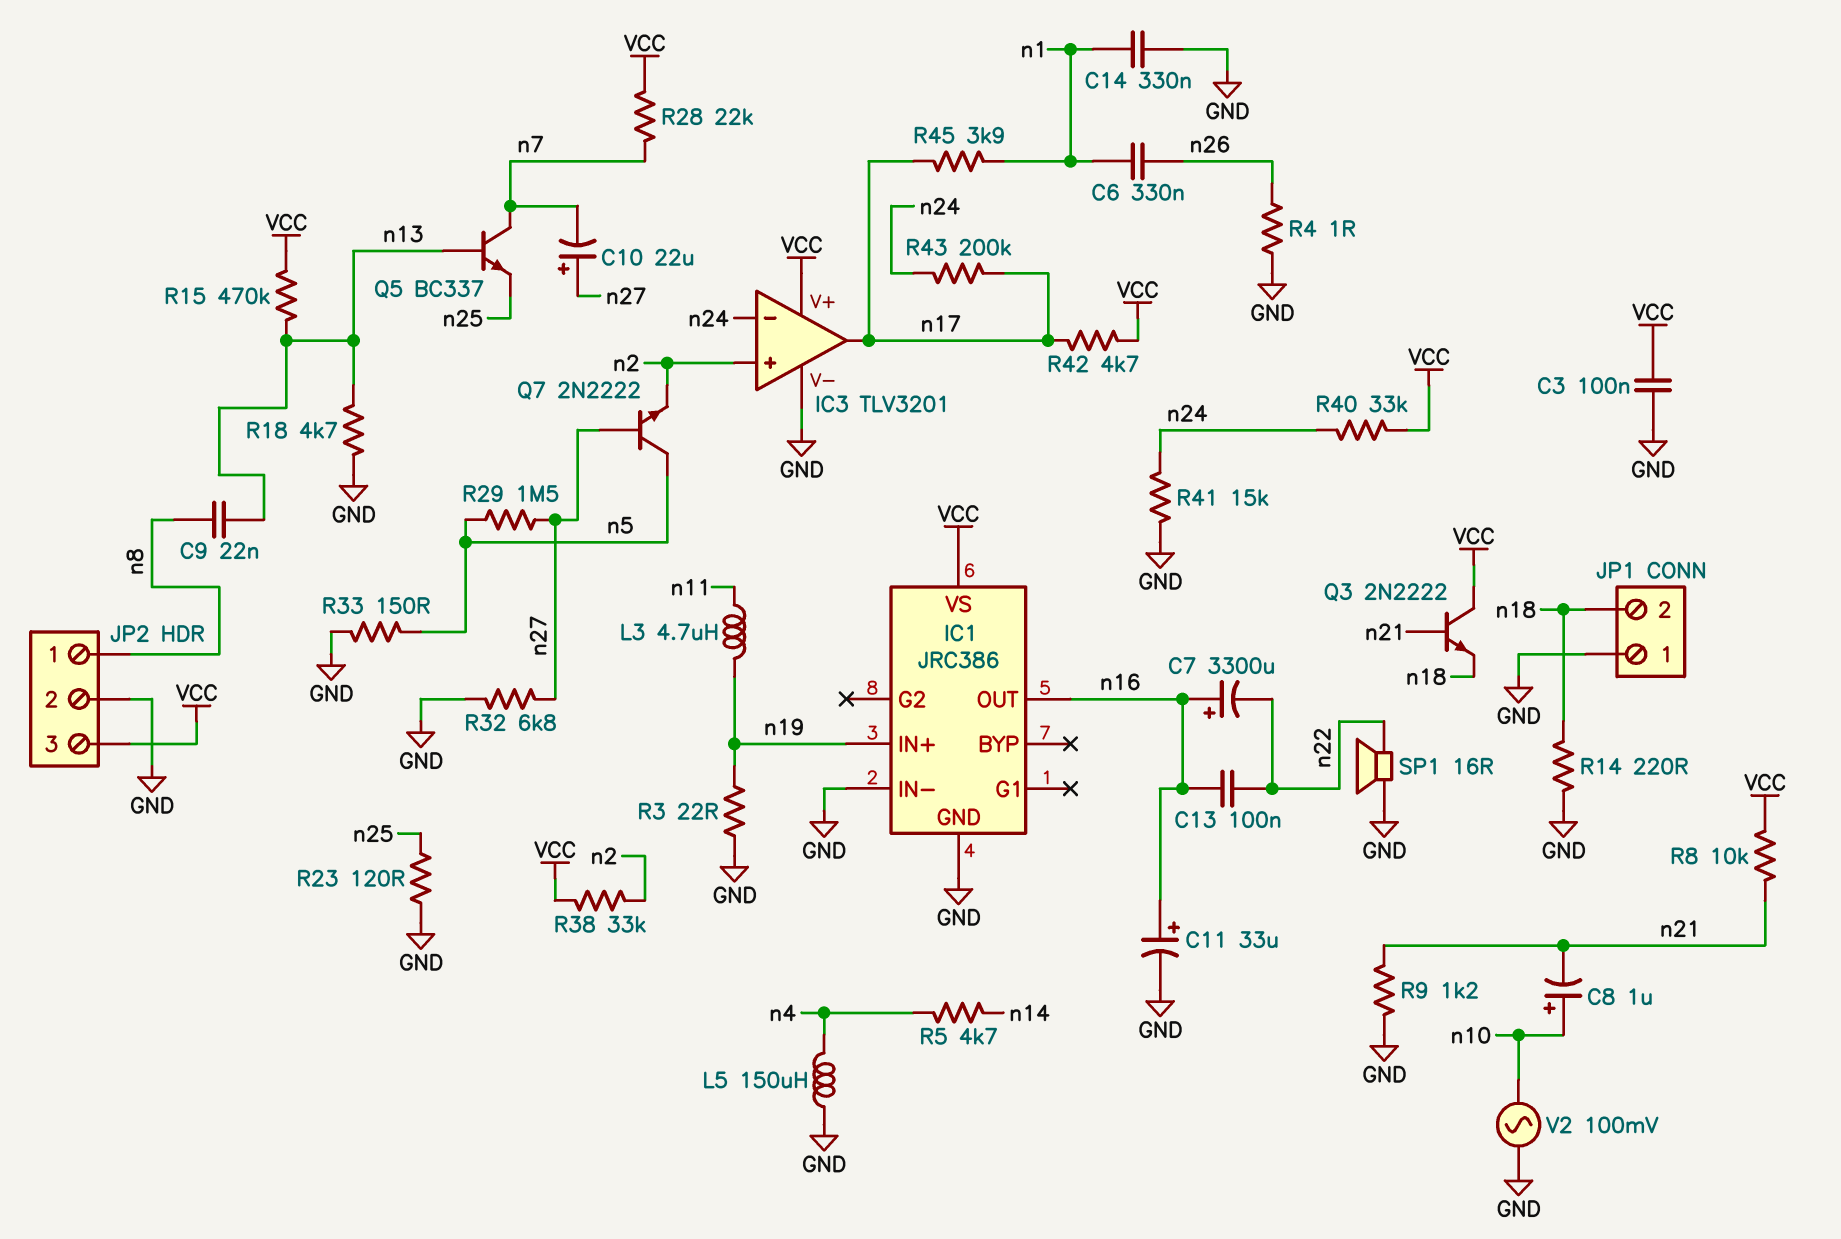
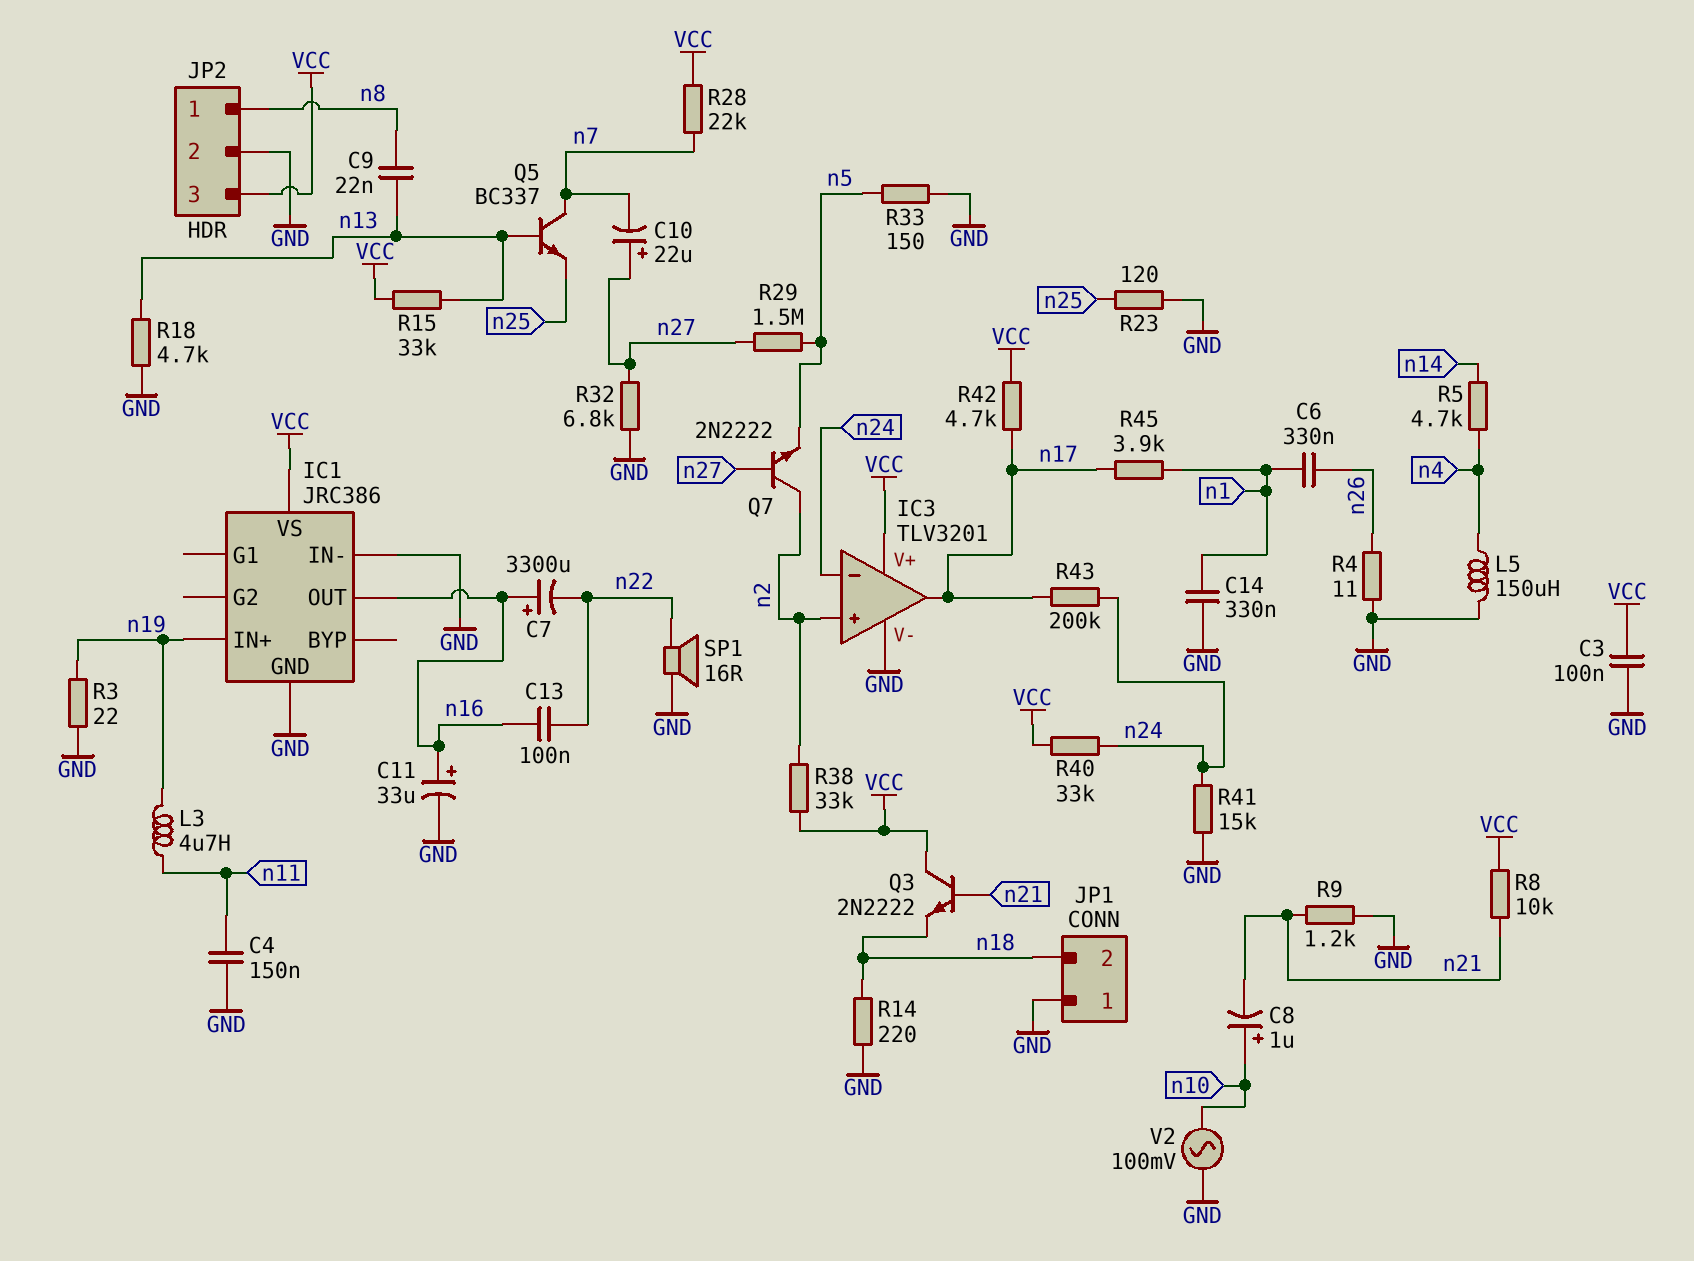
C4: none -> 150nF (GND, n11)
Q7: NPN 2N2222 (B n27, C n5, E n2) -> NPN 2N2222 (B n27, C n2, E n5)
R4: 1 (GND, n26) -> 11 (GND, n26)
R15: 470k (VCC, n13) -> 33k (VCC, n13)

